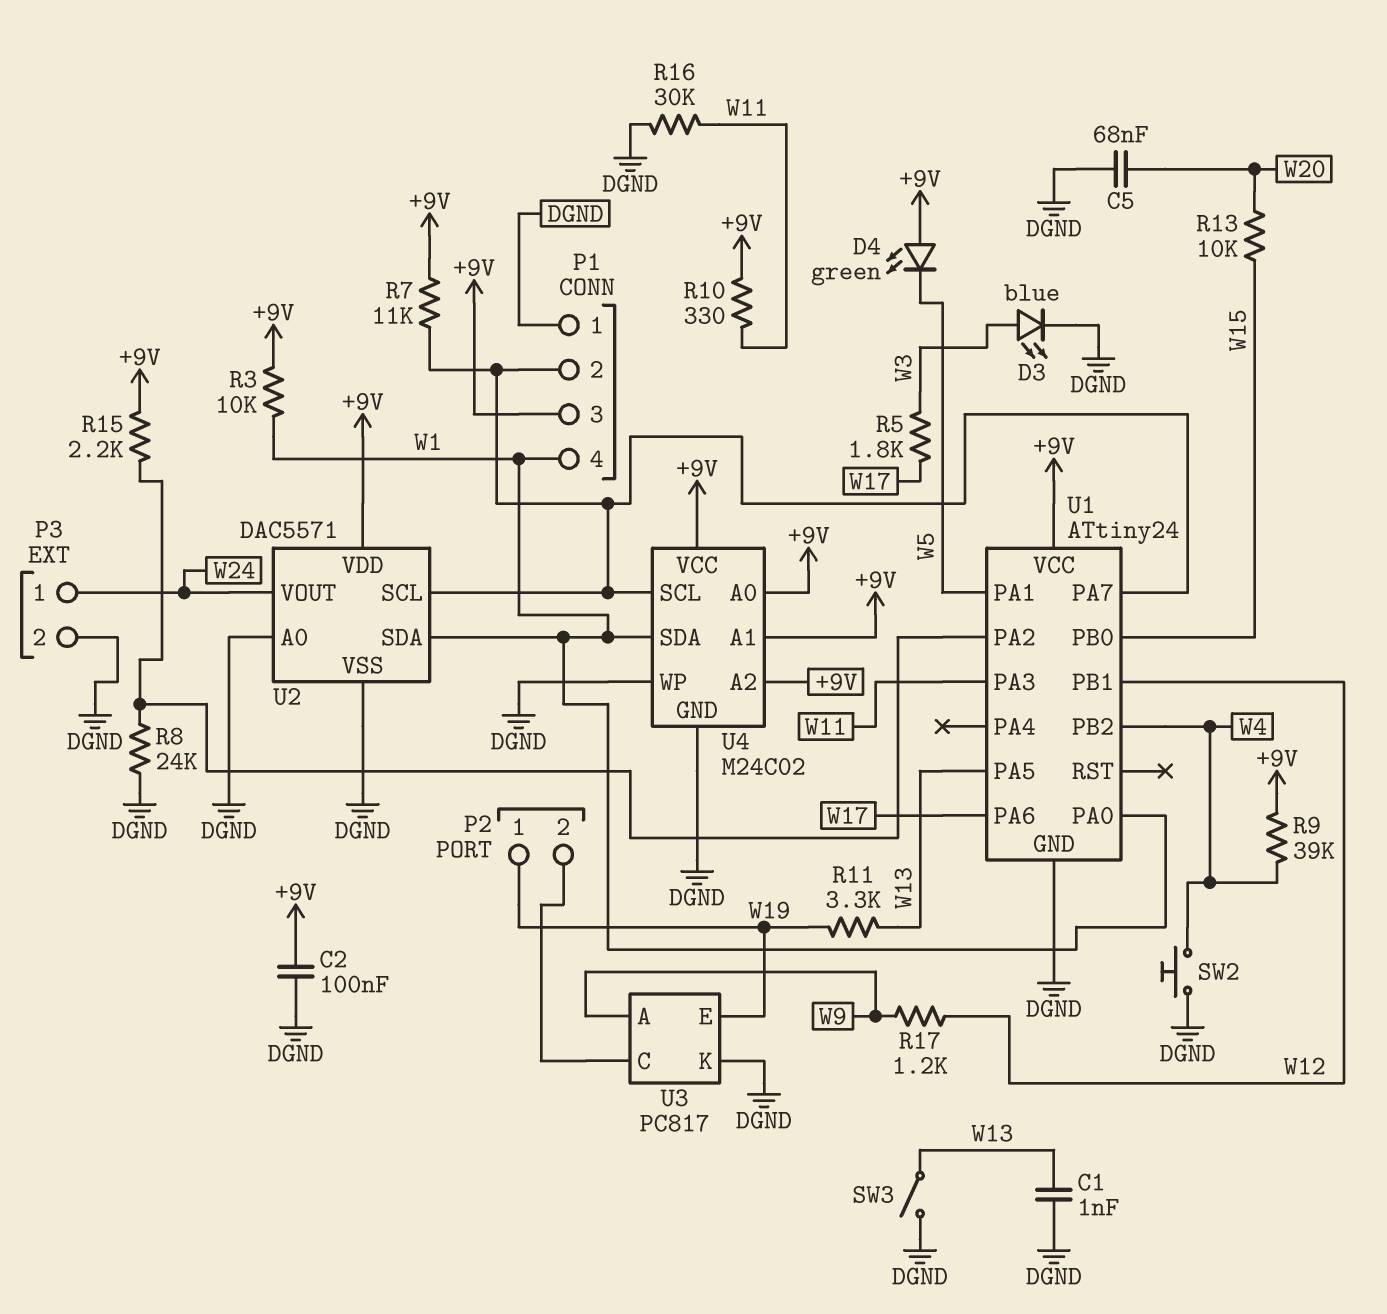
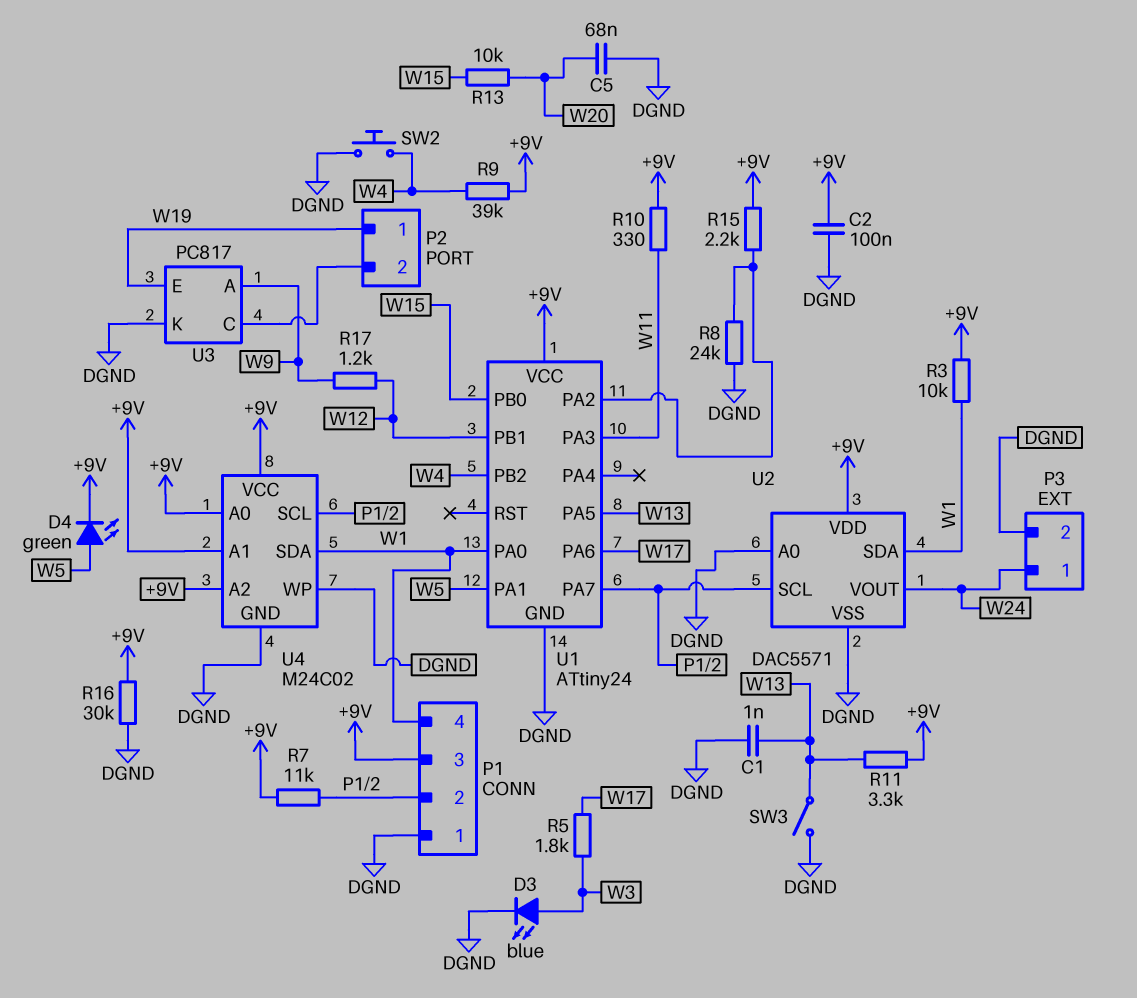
D4: LED green (A +9V, K W5) -> LED green (A W5, K +9V)
R11: 3.3k (W13, W19) -> 3.3k (+9V, W13)
R16: 30k (DGND, W11) -> 30k (+9V, DGND)

